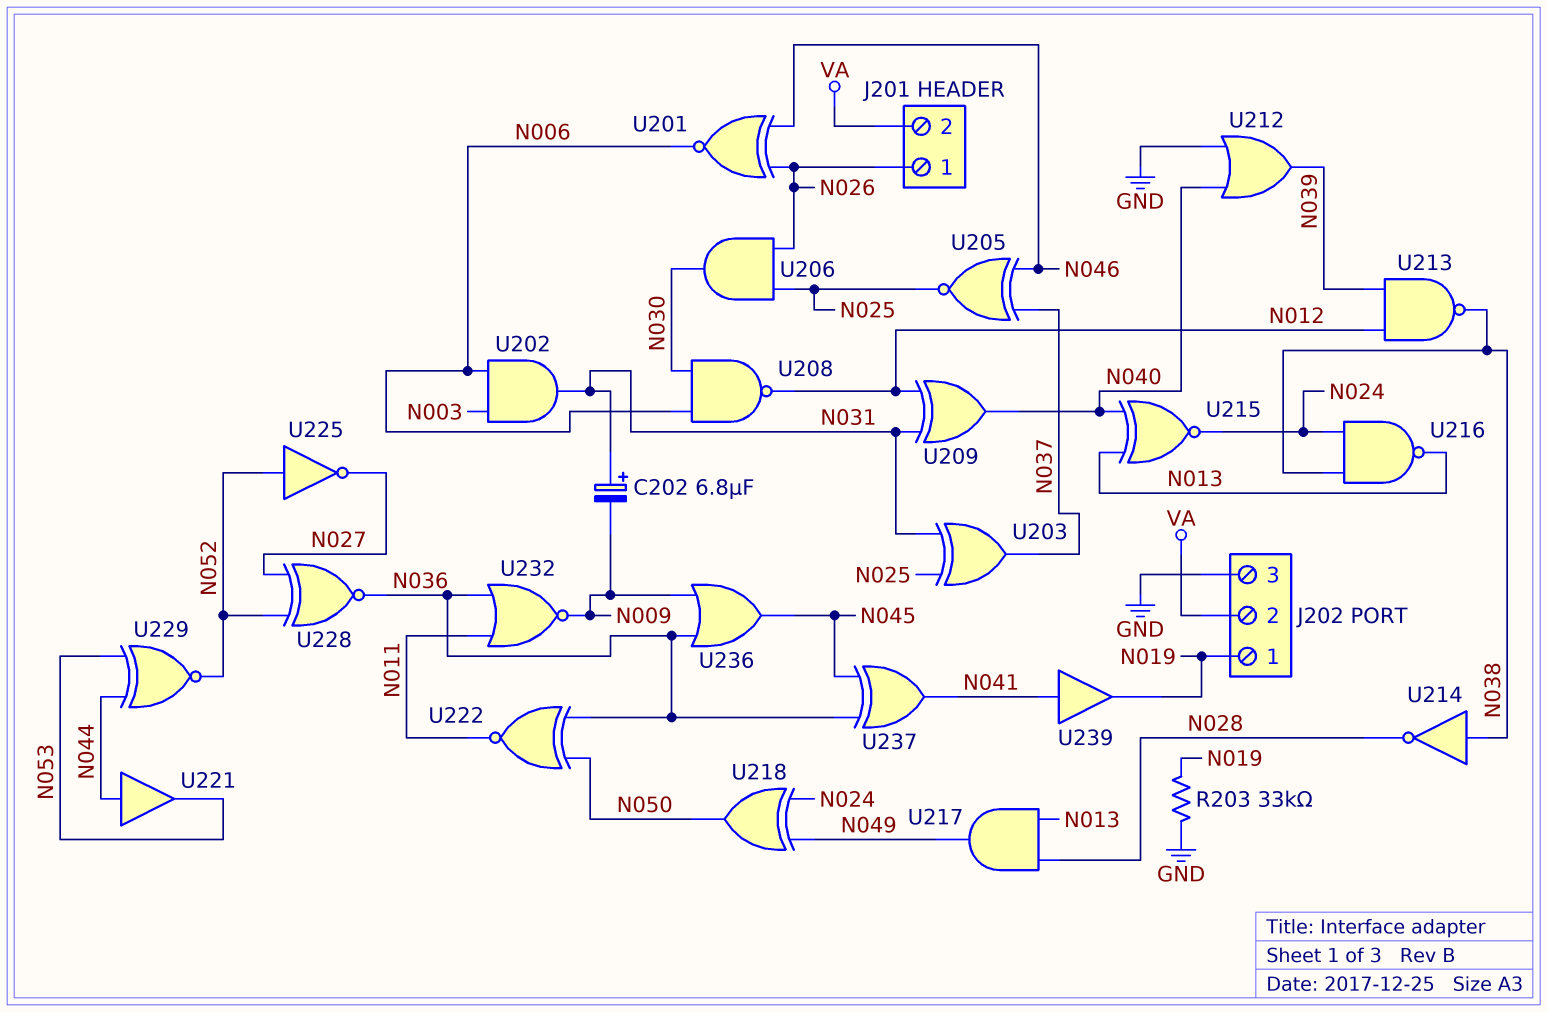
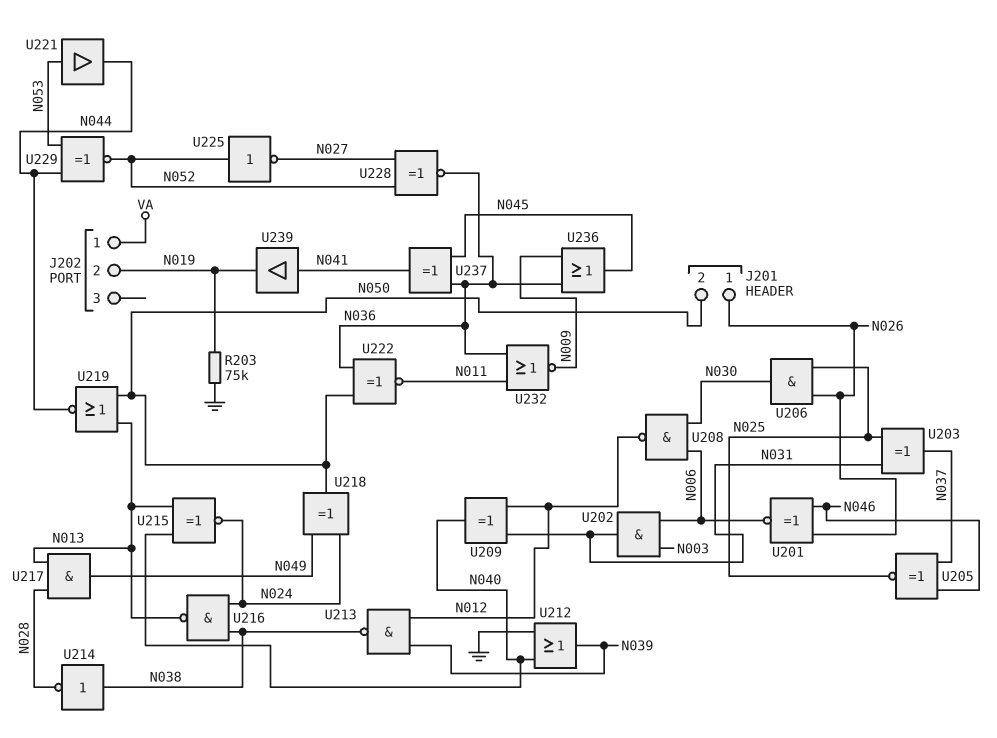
C202: 6.8uF (plus N031, minus N009) -> none
J201 pin 2: VA -> N050
J202 pin 1: N019 -> VA
J202 pin 2: VA -> N019
J202 pin 3: GND -> none
R203: 33k (GND, N019) -> 75k (GND, N019)
U219: none -> NOR (in N013, in N050, out N044)
U221: buffer (in N044, out N053) -> buffer (in N053, out N044)

